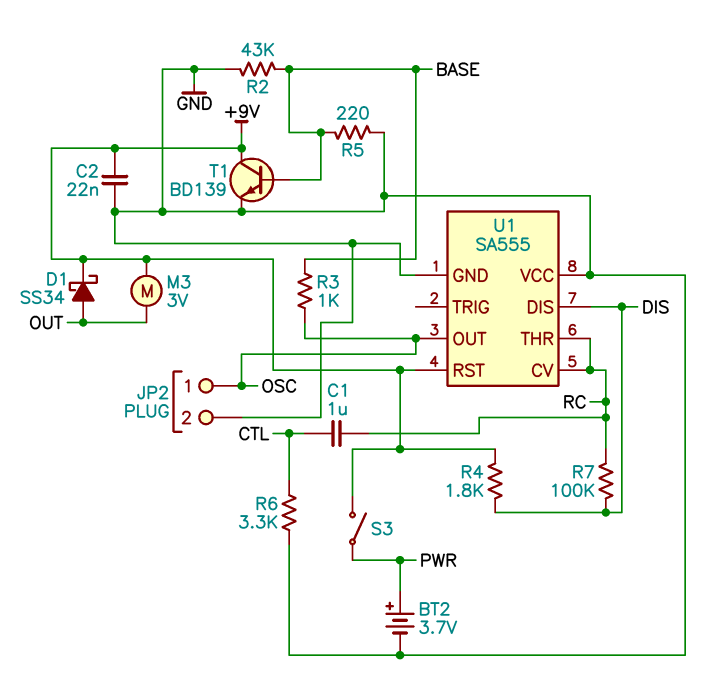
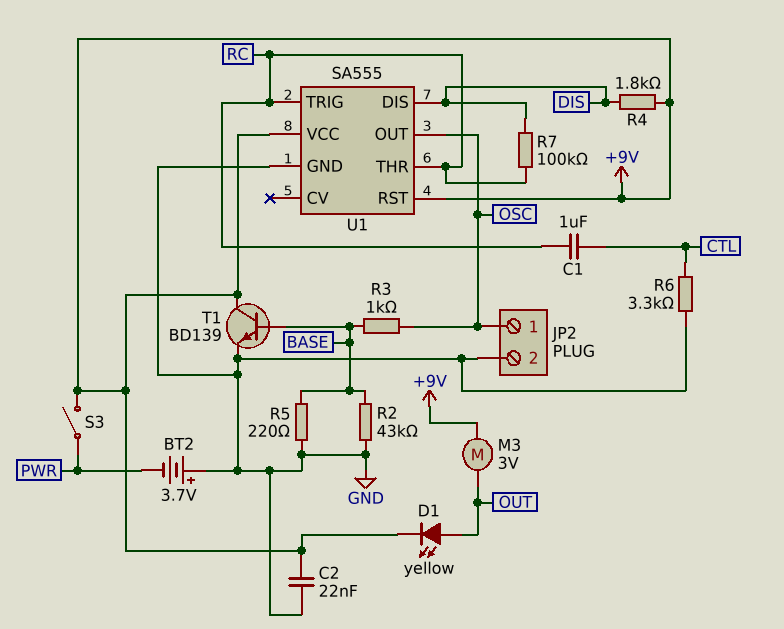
BT2: 3.7V (plus PWR, minus GND) -> 3.7V (plus GND, minus PWR)
D1: schottky SS34 (A OUT, K +9V) -> LED yellow (A OUT, K +9V)
U1 pin CV: RC -> none
U1 pin TRIG: none -> RC
U1 pin VCC: GND -> +9V

